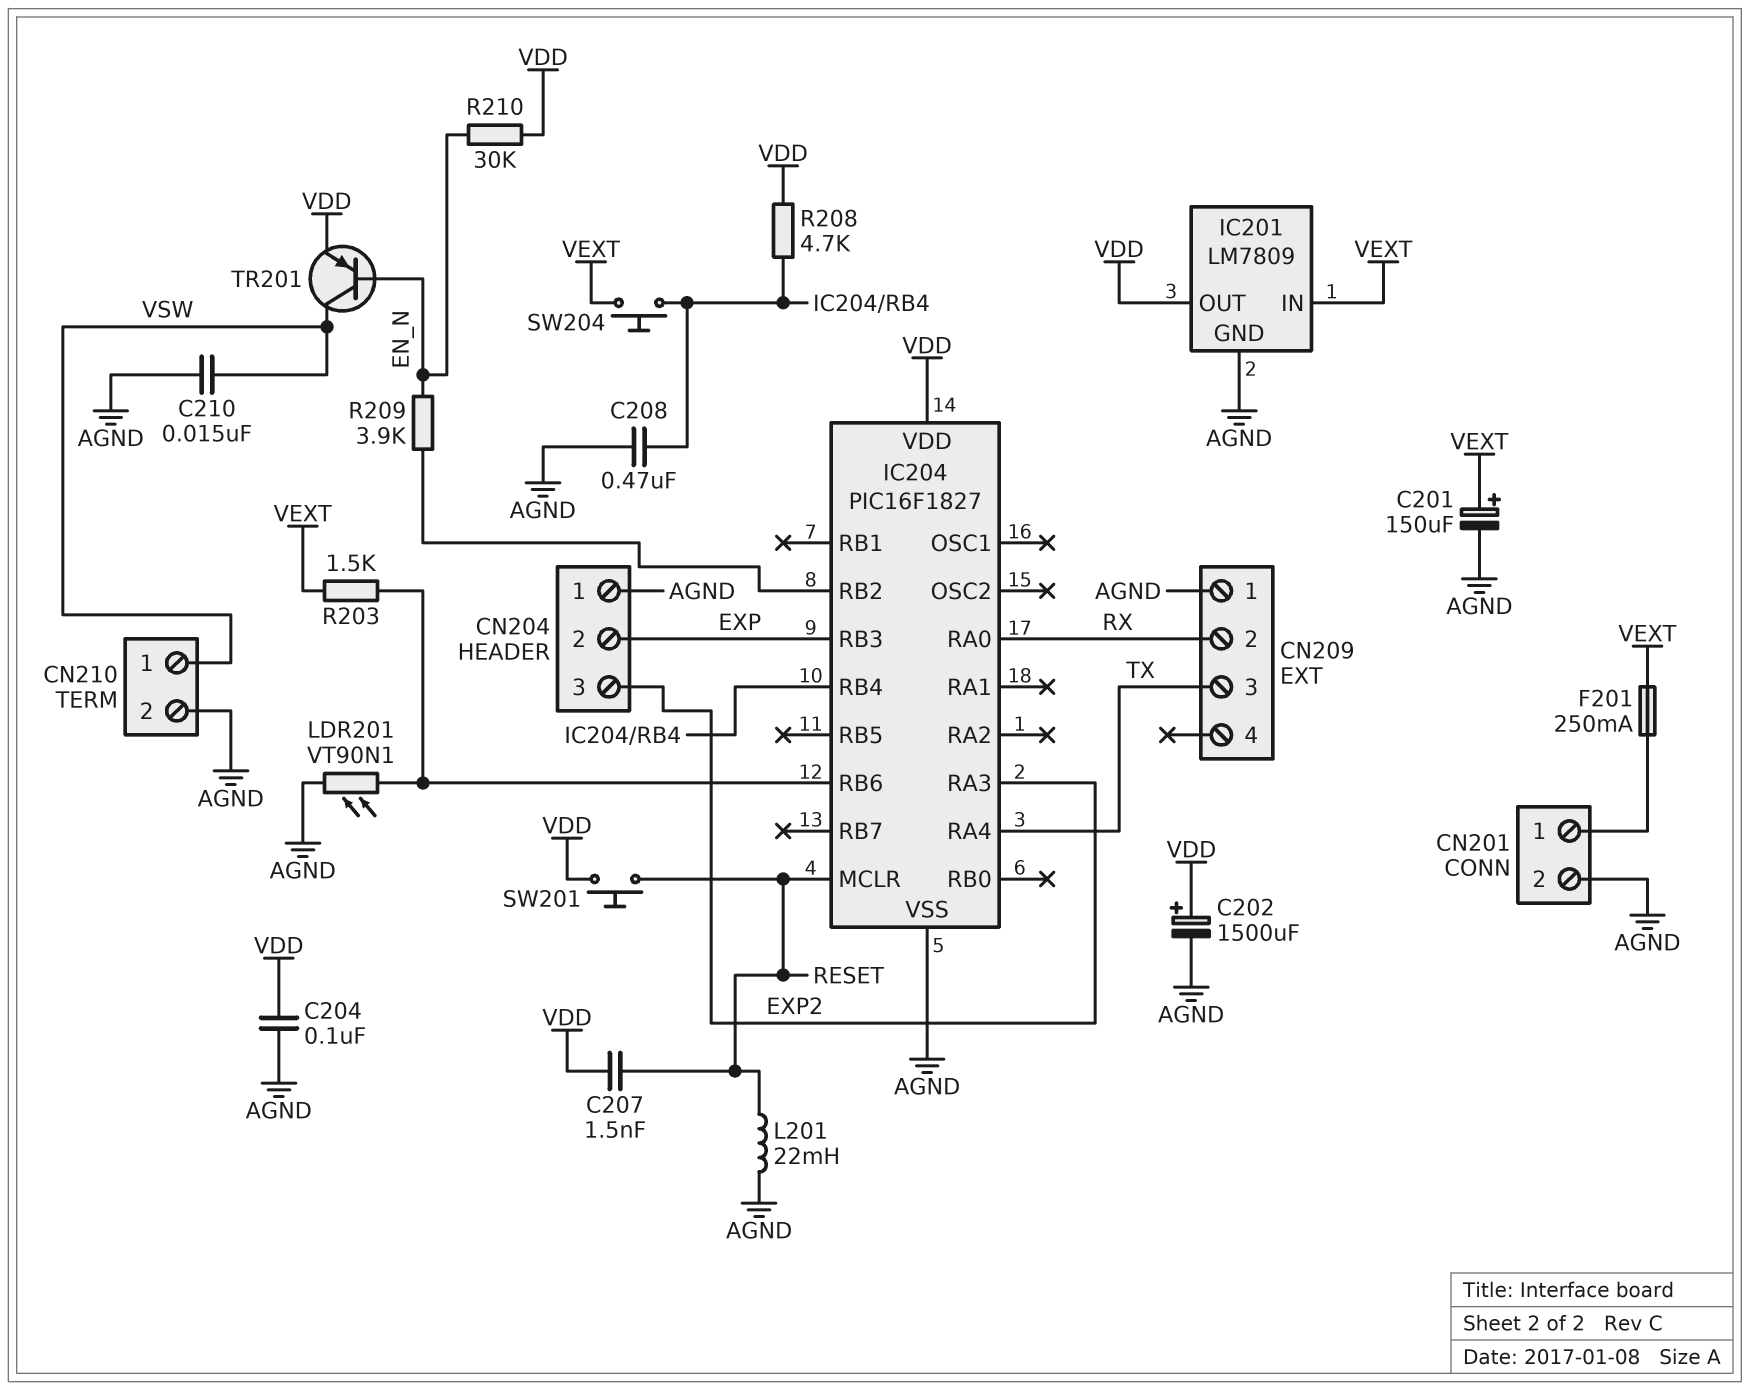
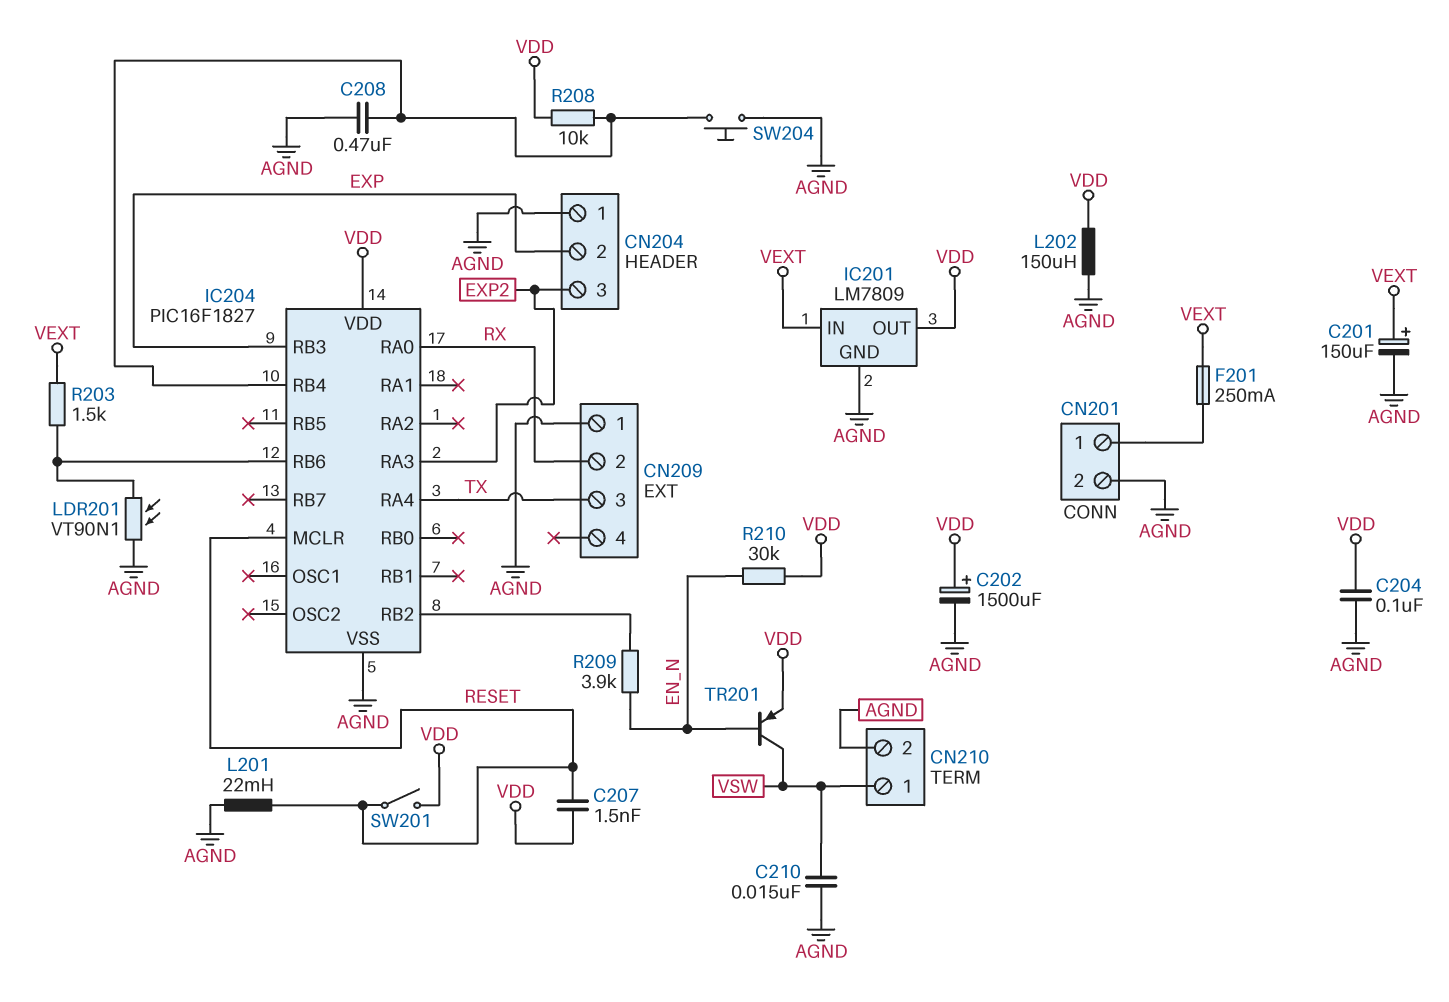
L202: none -> 150uH (AGND, VDD)
R208: 4.7k (IC204/RB4, VDD) -> 10k (IC204/RB4, VDD)
SW201: button (RESET, VDD) -> switch (RESET, VDD)
SW204: button (IC204/RB4, VEXT) -> button (AGND, IC204/RB4)

